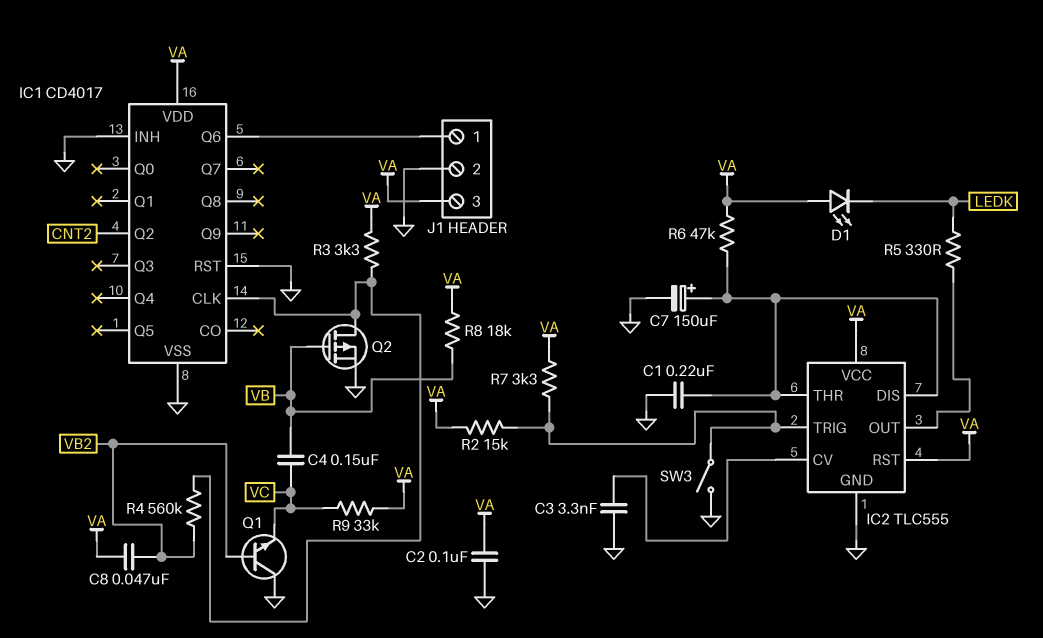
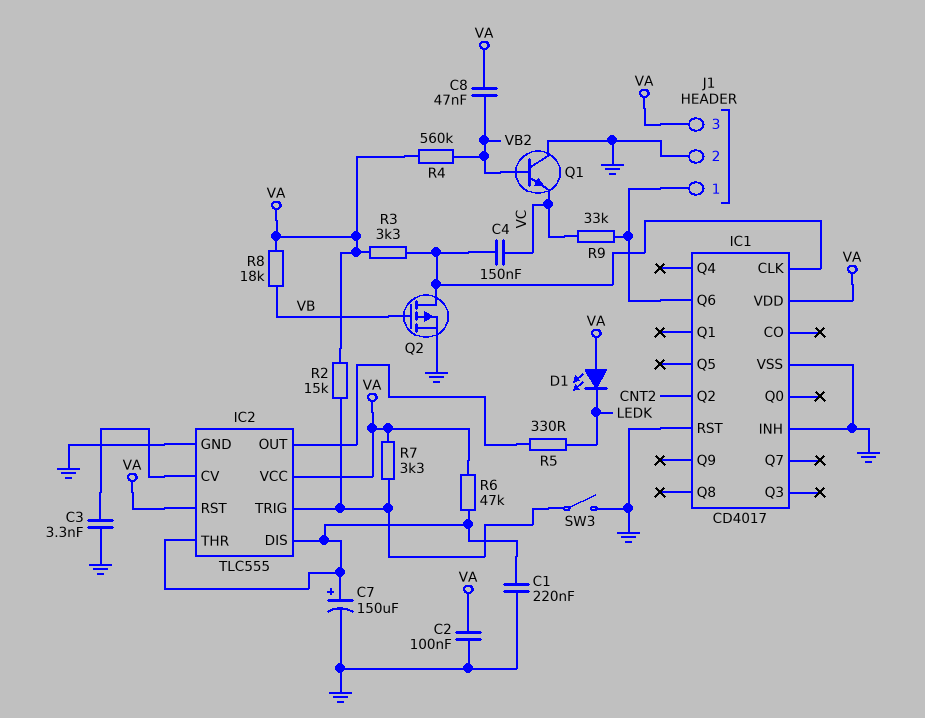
C4: 150nF (VB, VC) -> 150nF (IC1/CLK, VC)
R4: 560k (IC1/CLK, VB2) -> 560k (VA, VB2)
R9: 33k (VA, VC) -> 33k (IC1/Q6, VC)

